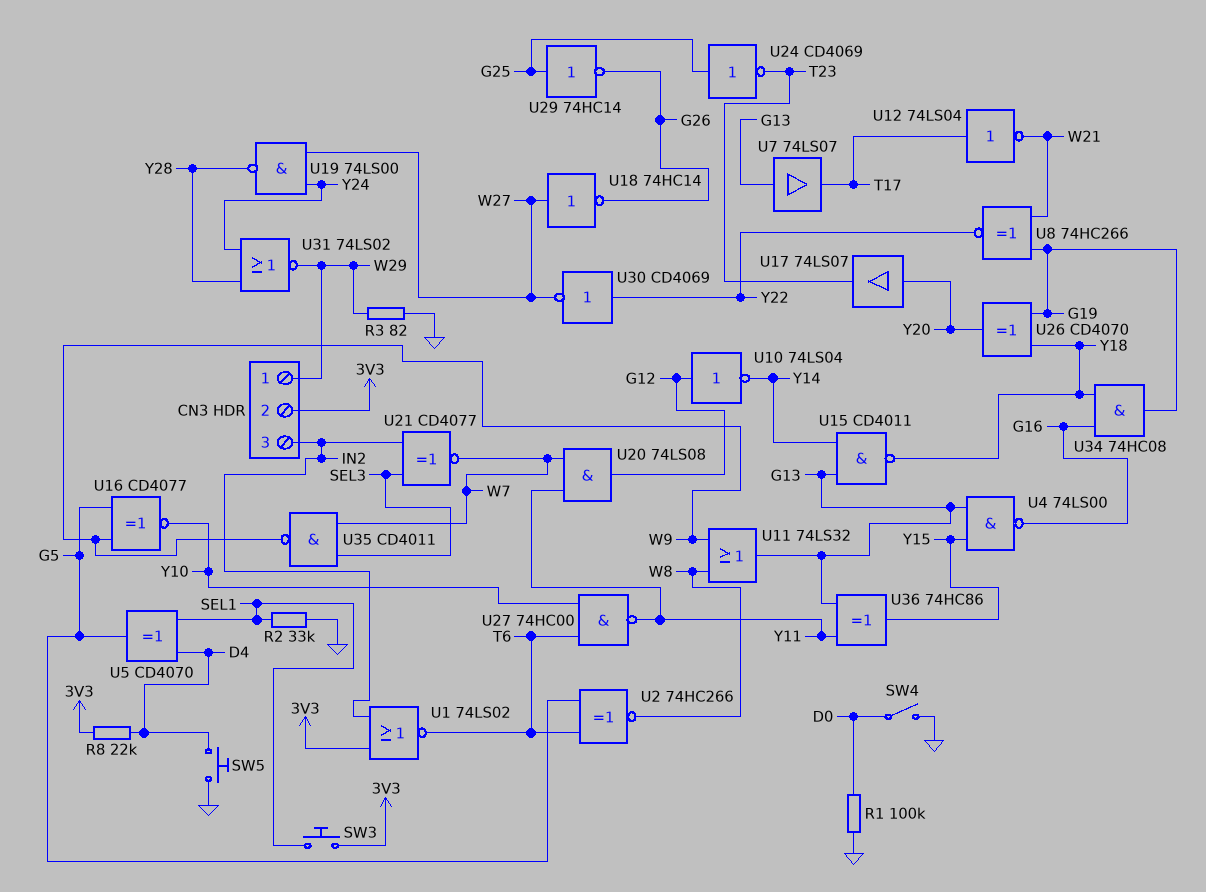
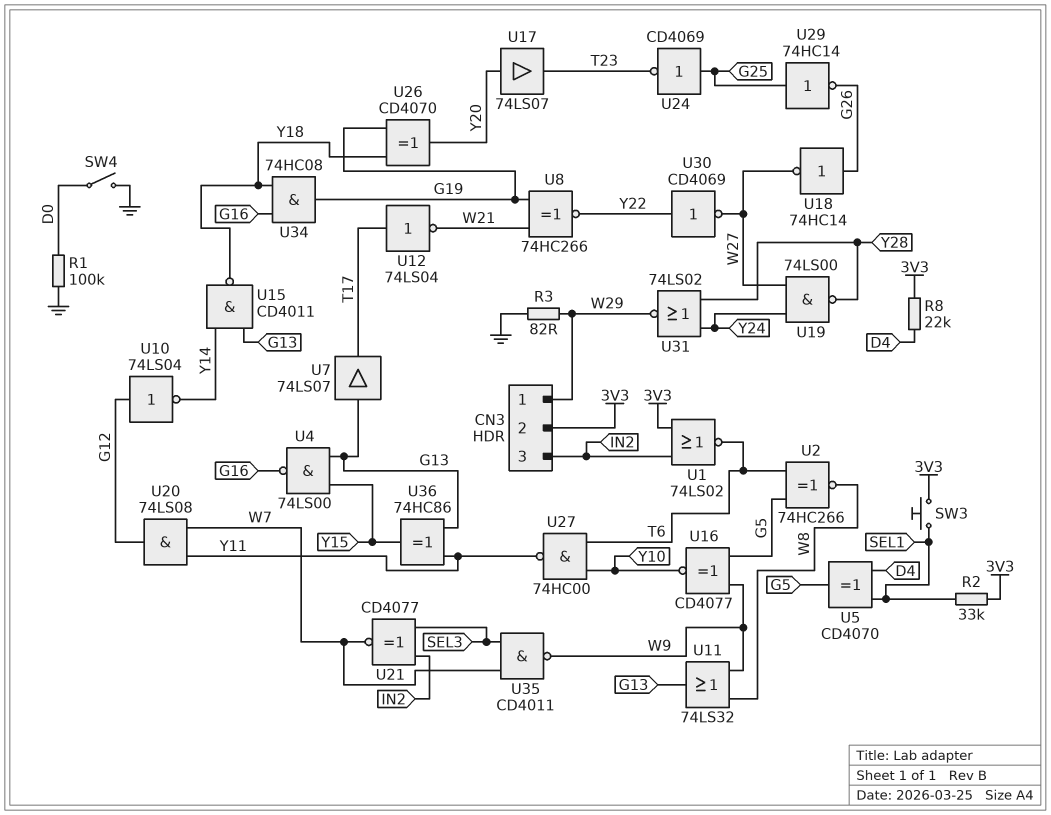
R2: 33k (GND, SEL1) -> 33k (3V3, SEL1)
SW5: button (D4, GND) -> none
U18: NOT 74HC14 (in W27, out G26) -> NOT 74HC14 (in G26, out W27)

